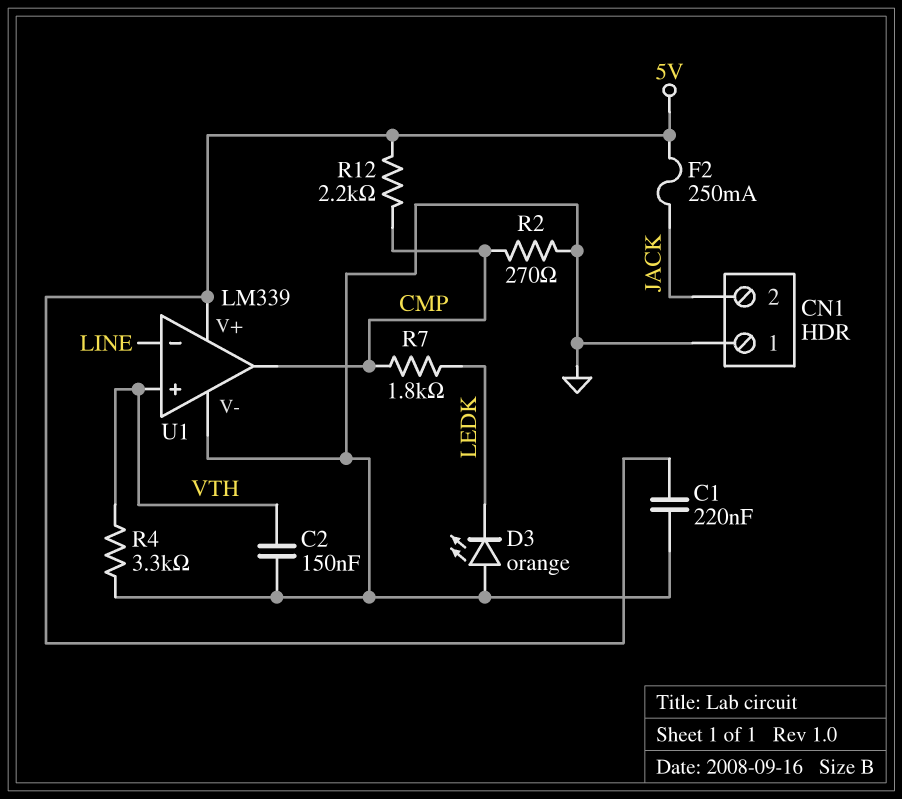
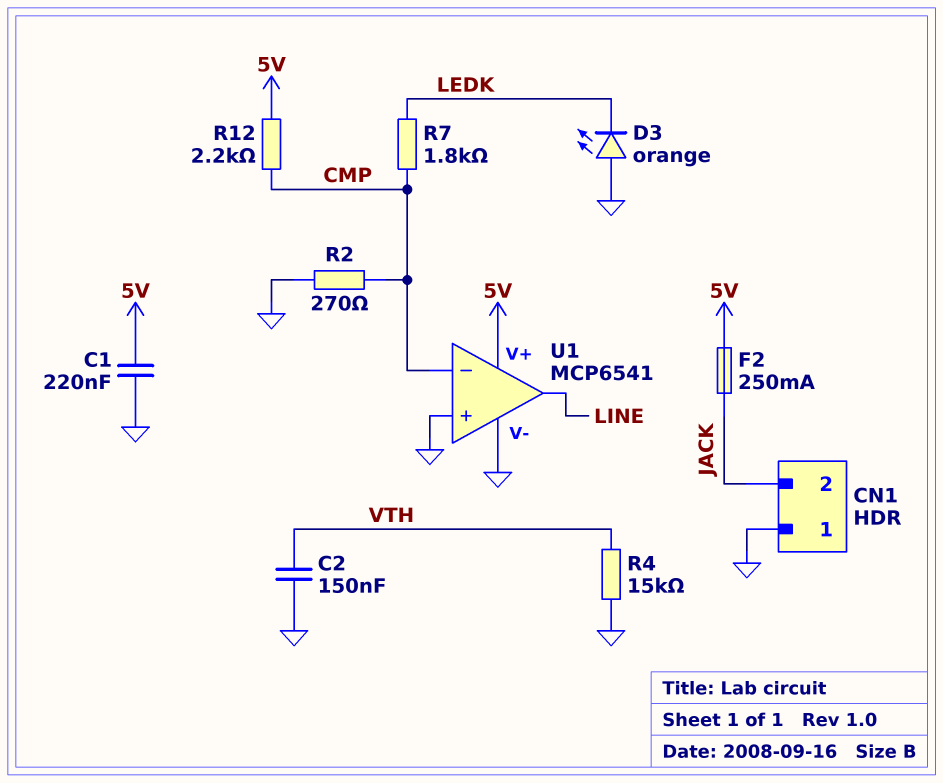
R4: 3.3k (GND, VTH) -> 15k (GND, VTH)
U1: LM339 -> MCP6541
U1 pin in+: VTH -> GND
U1 pin in-: LINE -> CMP
U1 pin out: CMP -> LINE

